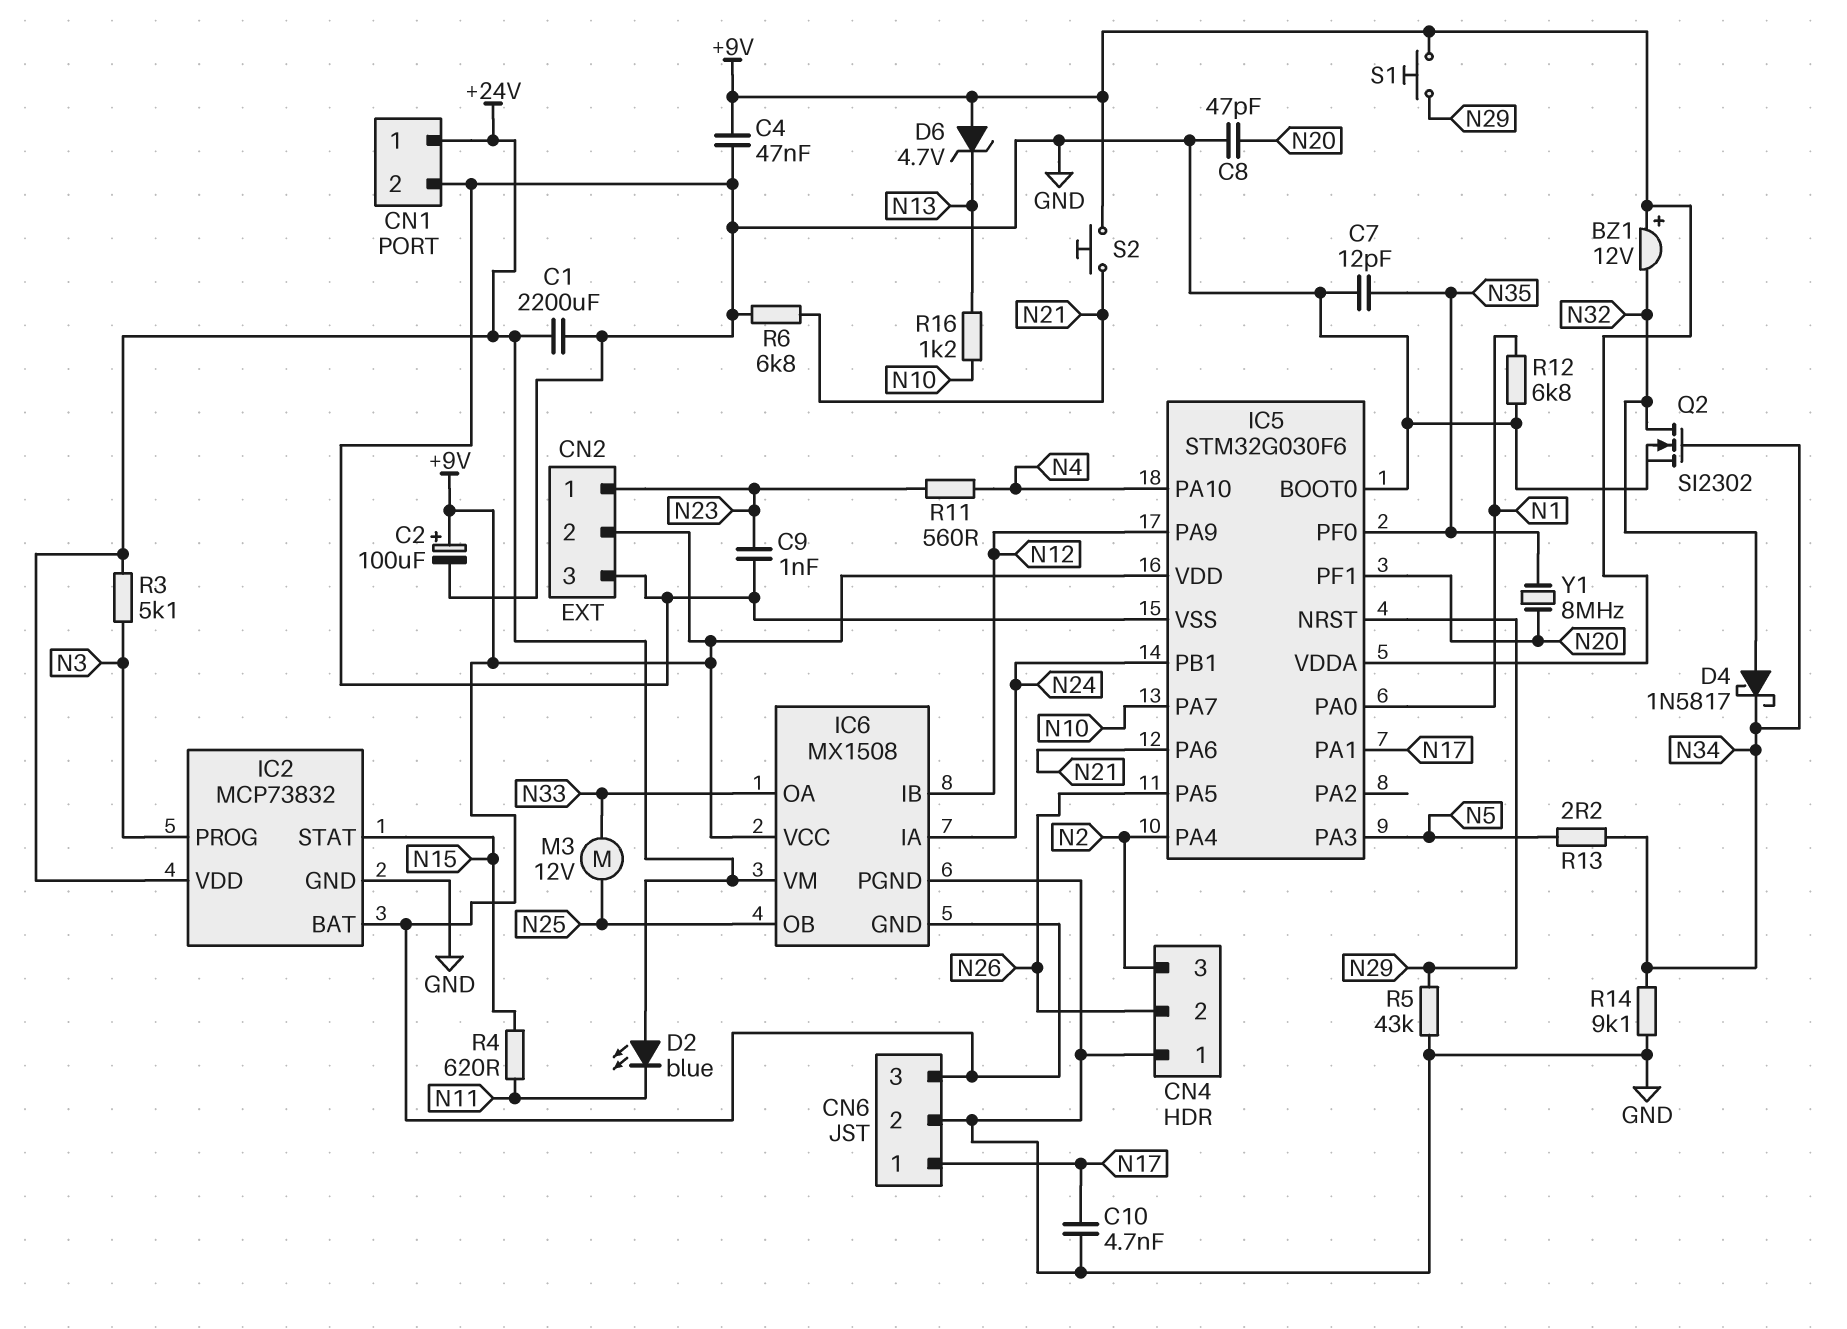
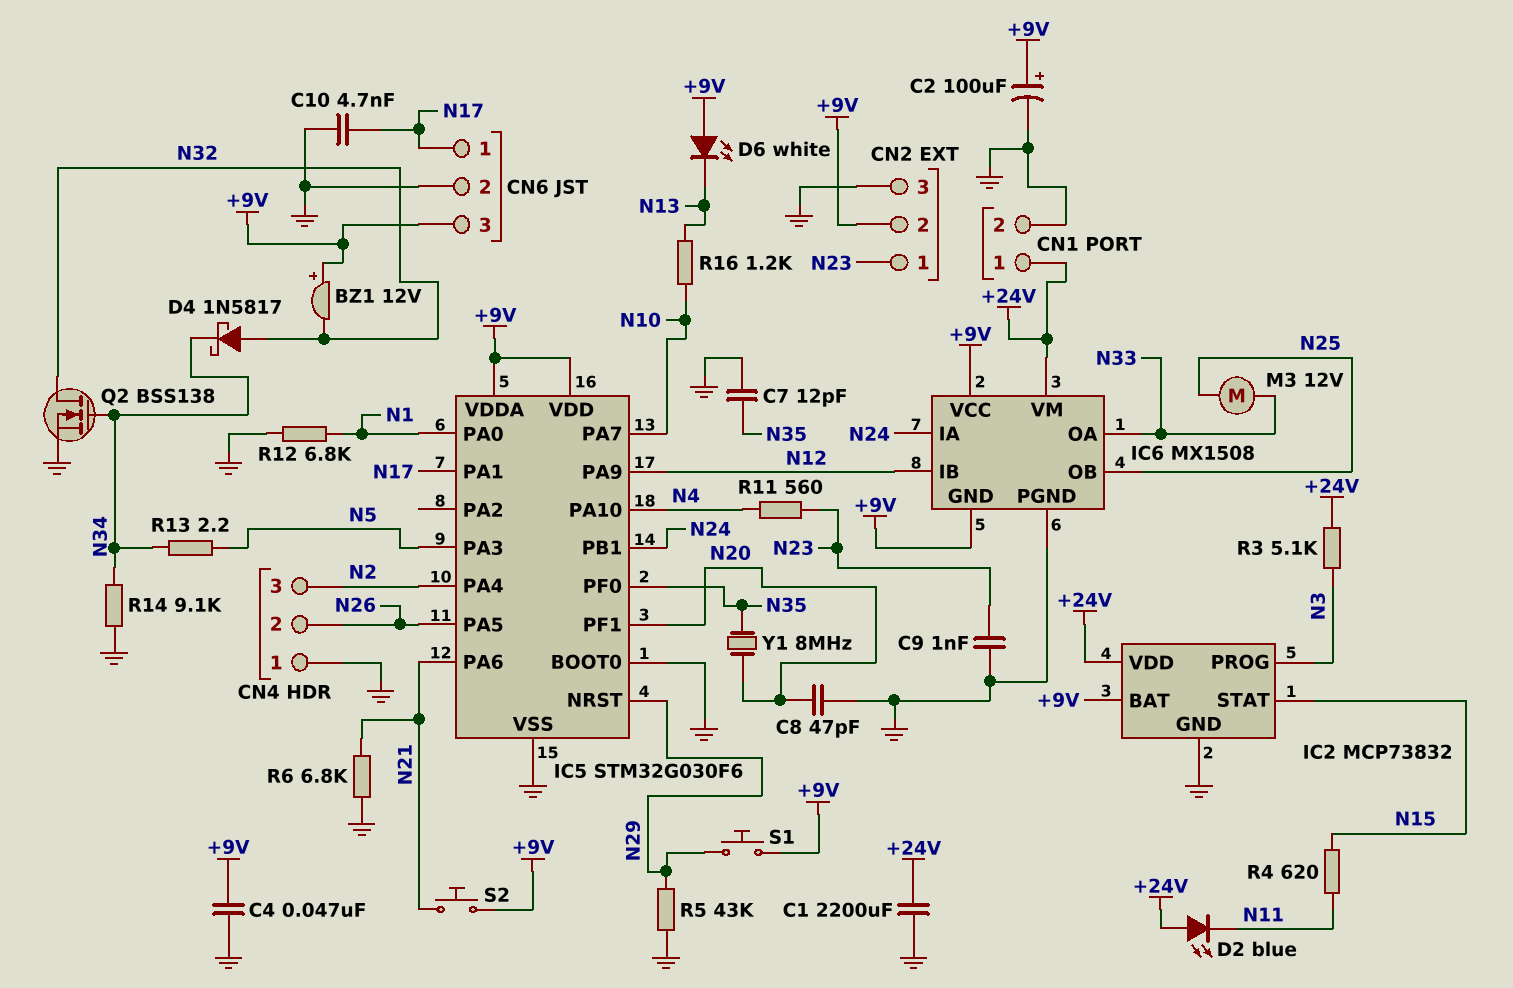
D6: zener 4.7V (A +9V, K N13) -> LED white (A +9V, K N13)
Q2: NMOS SI2302 (G N34, D N32, S GND) -> NMOS BSS138 (G N34, D N32, S GND)

